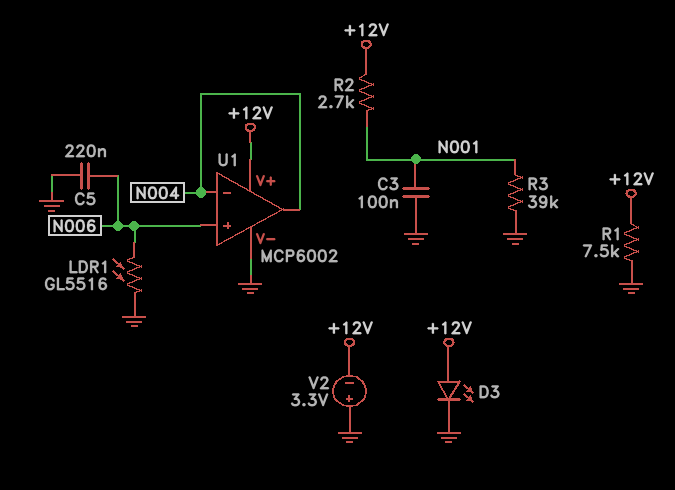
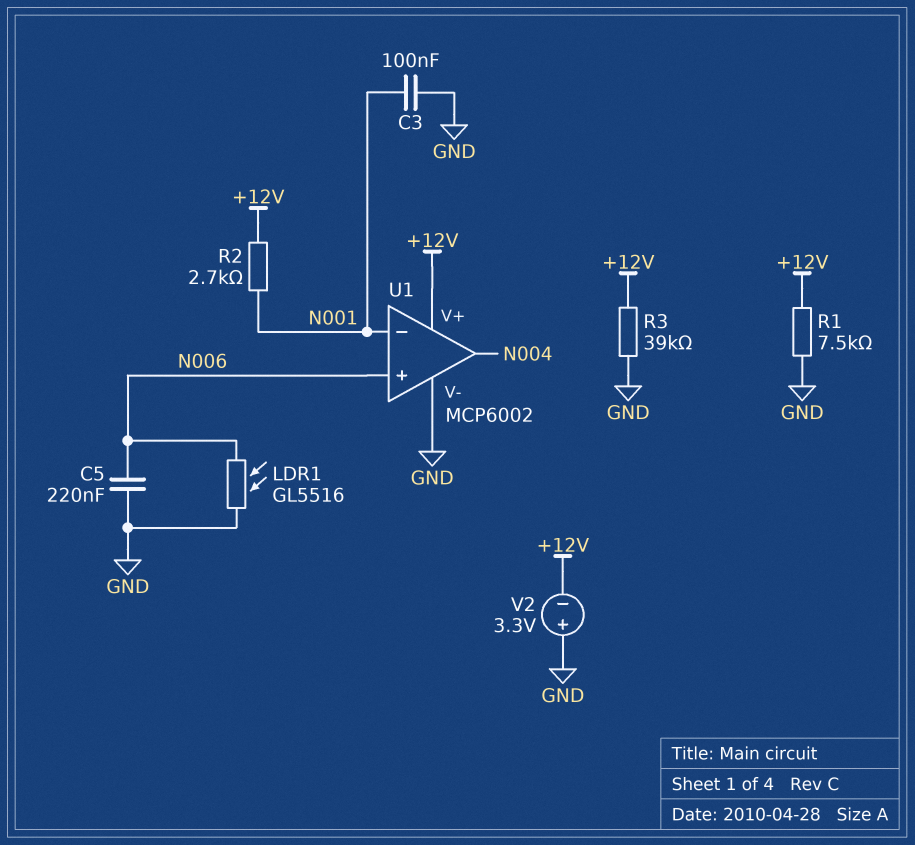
D3: LED (A +12V, K GND) -> none
R3: 39k (GND, N001) -> 39k (+12V, GND)
U1 pin in-: N004 -> N001

